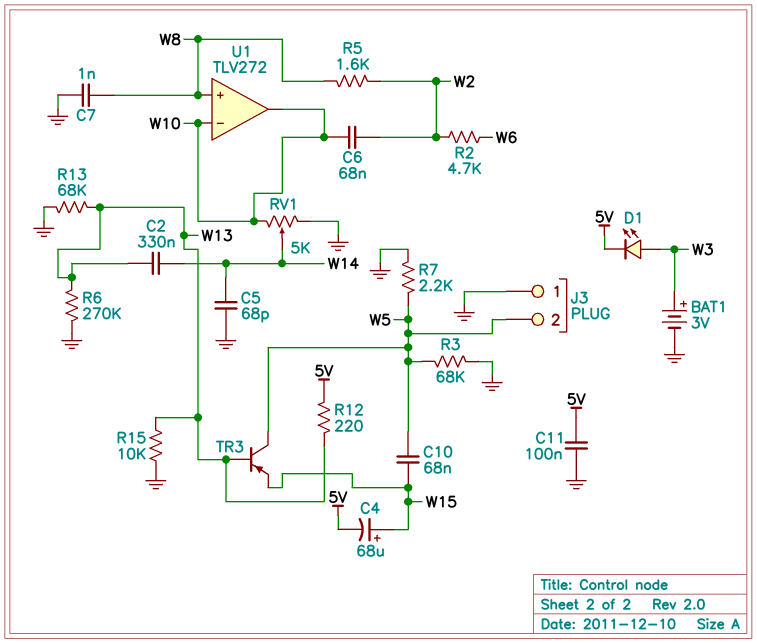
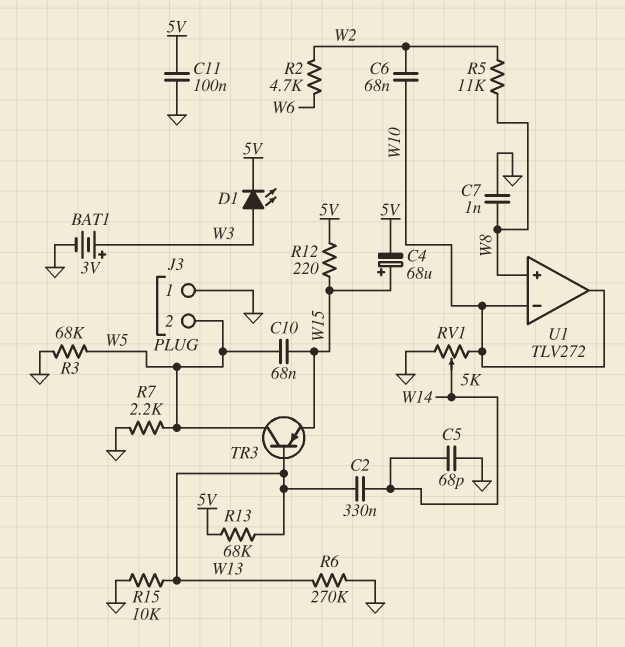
R5: 1.6k (W2, W8) -> 11k (W2, W8)
R12: 220 (5V, W13) -> 220 (5V, W15)
R13: 68k (GND, W13) -> 68k (5V, W13)

